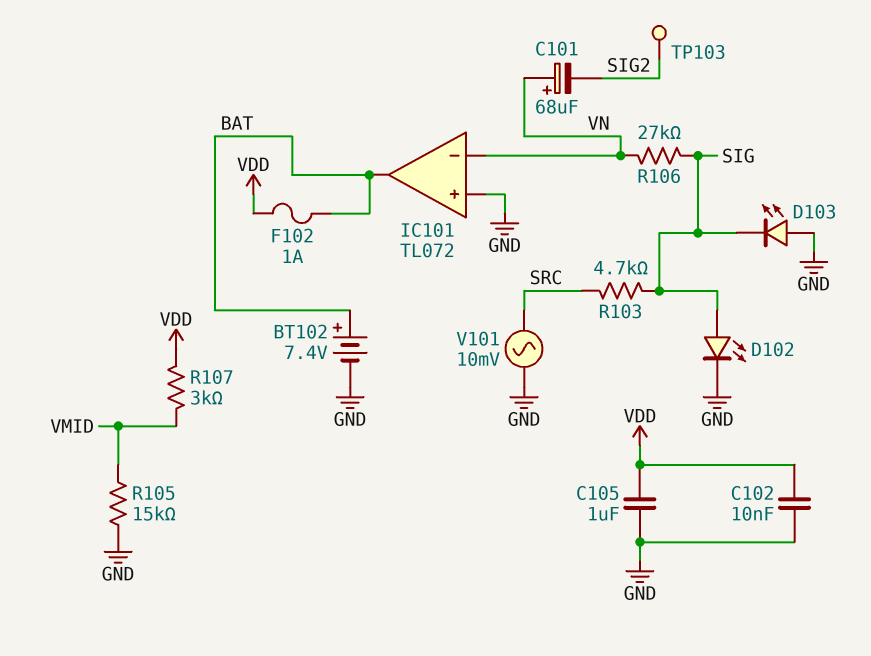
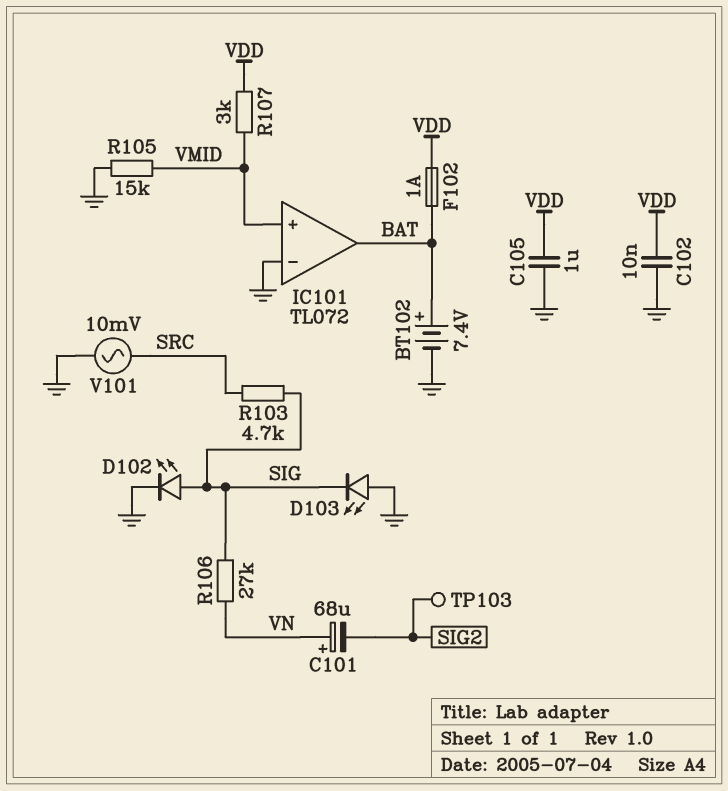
IC101 pin in+: GND -> VMID
IC101 pin in-: VN -> GND

